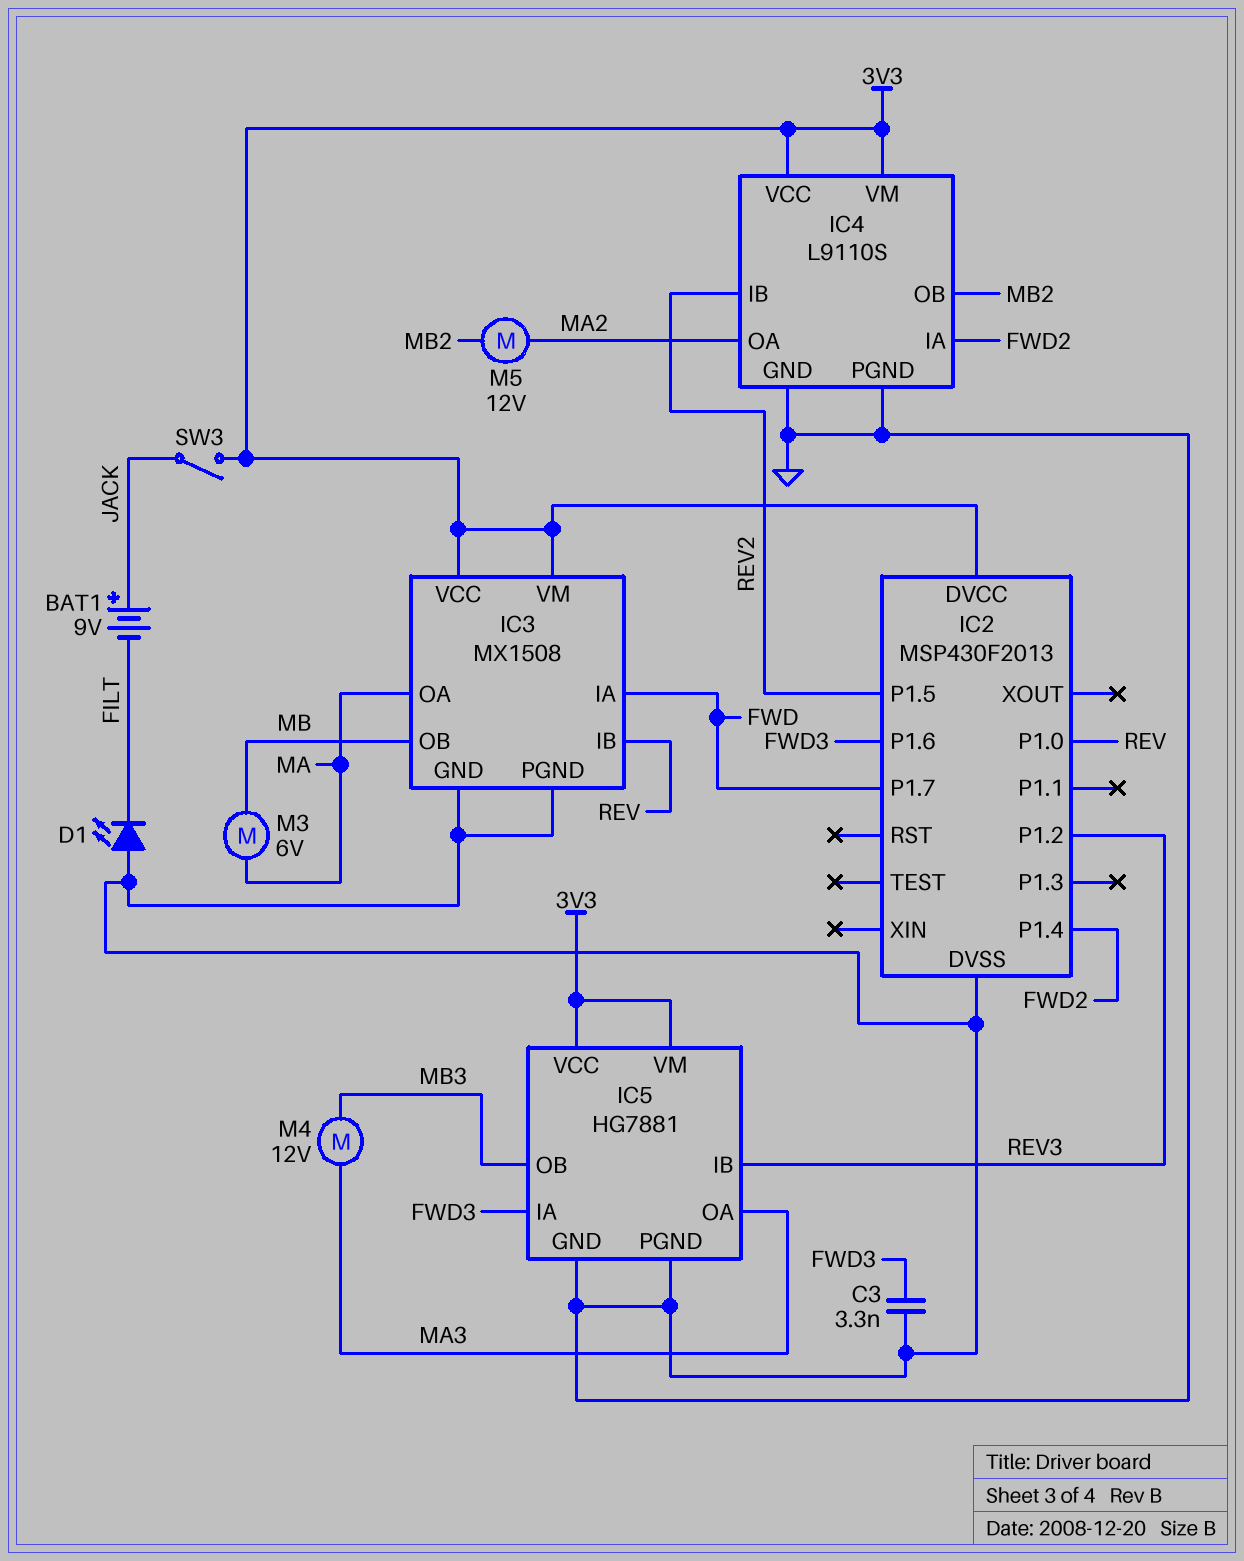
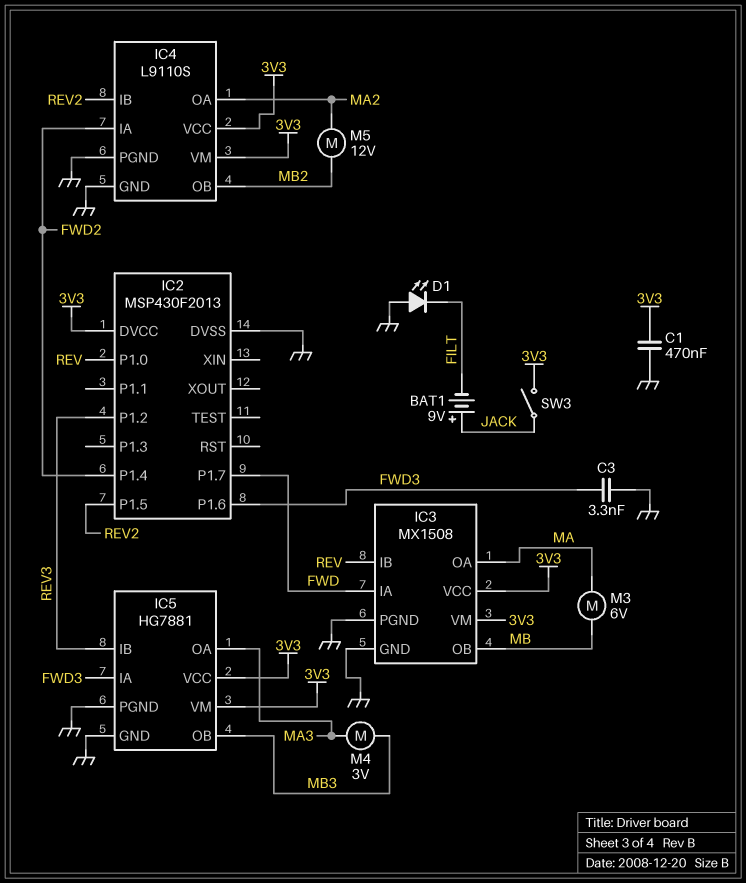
C1: none -> 470nF (3V3, GND)
M4: motor 12V (MA3, MB3) -> motor 3V (MA3, MB3)

